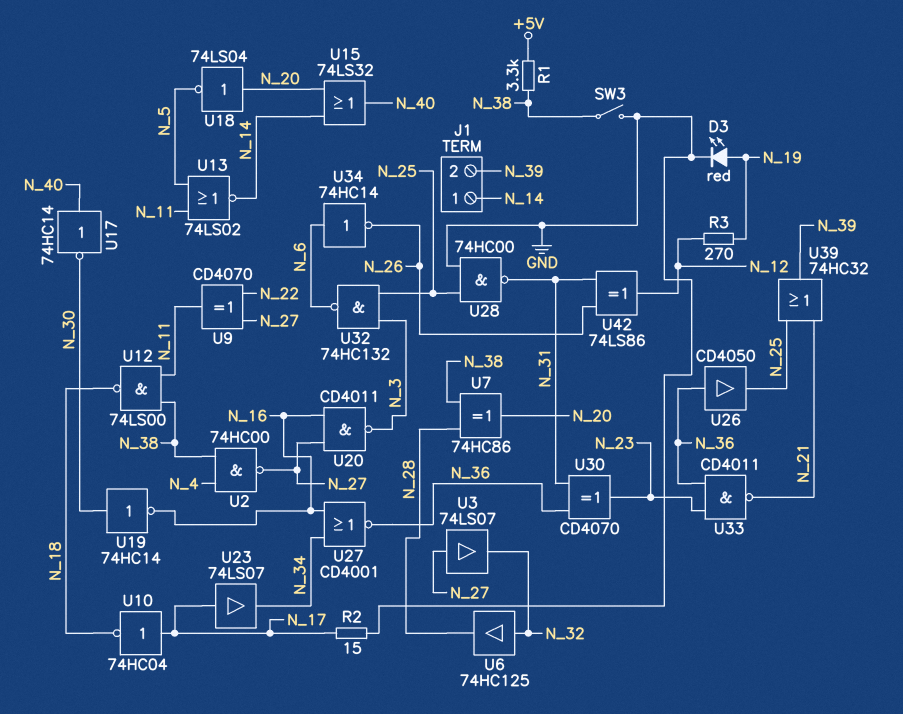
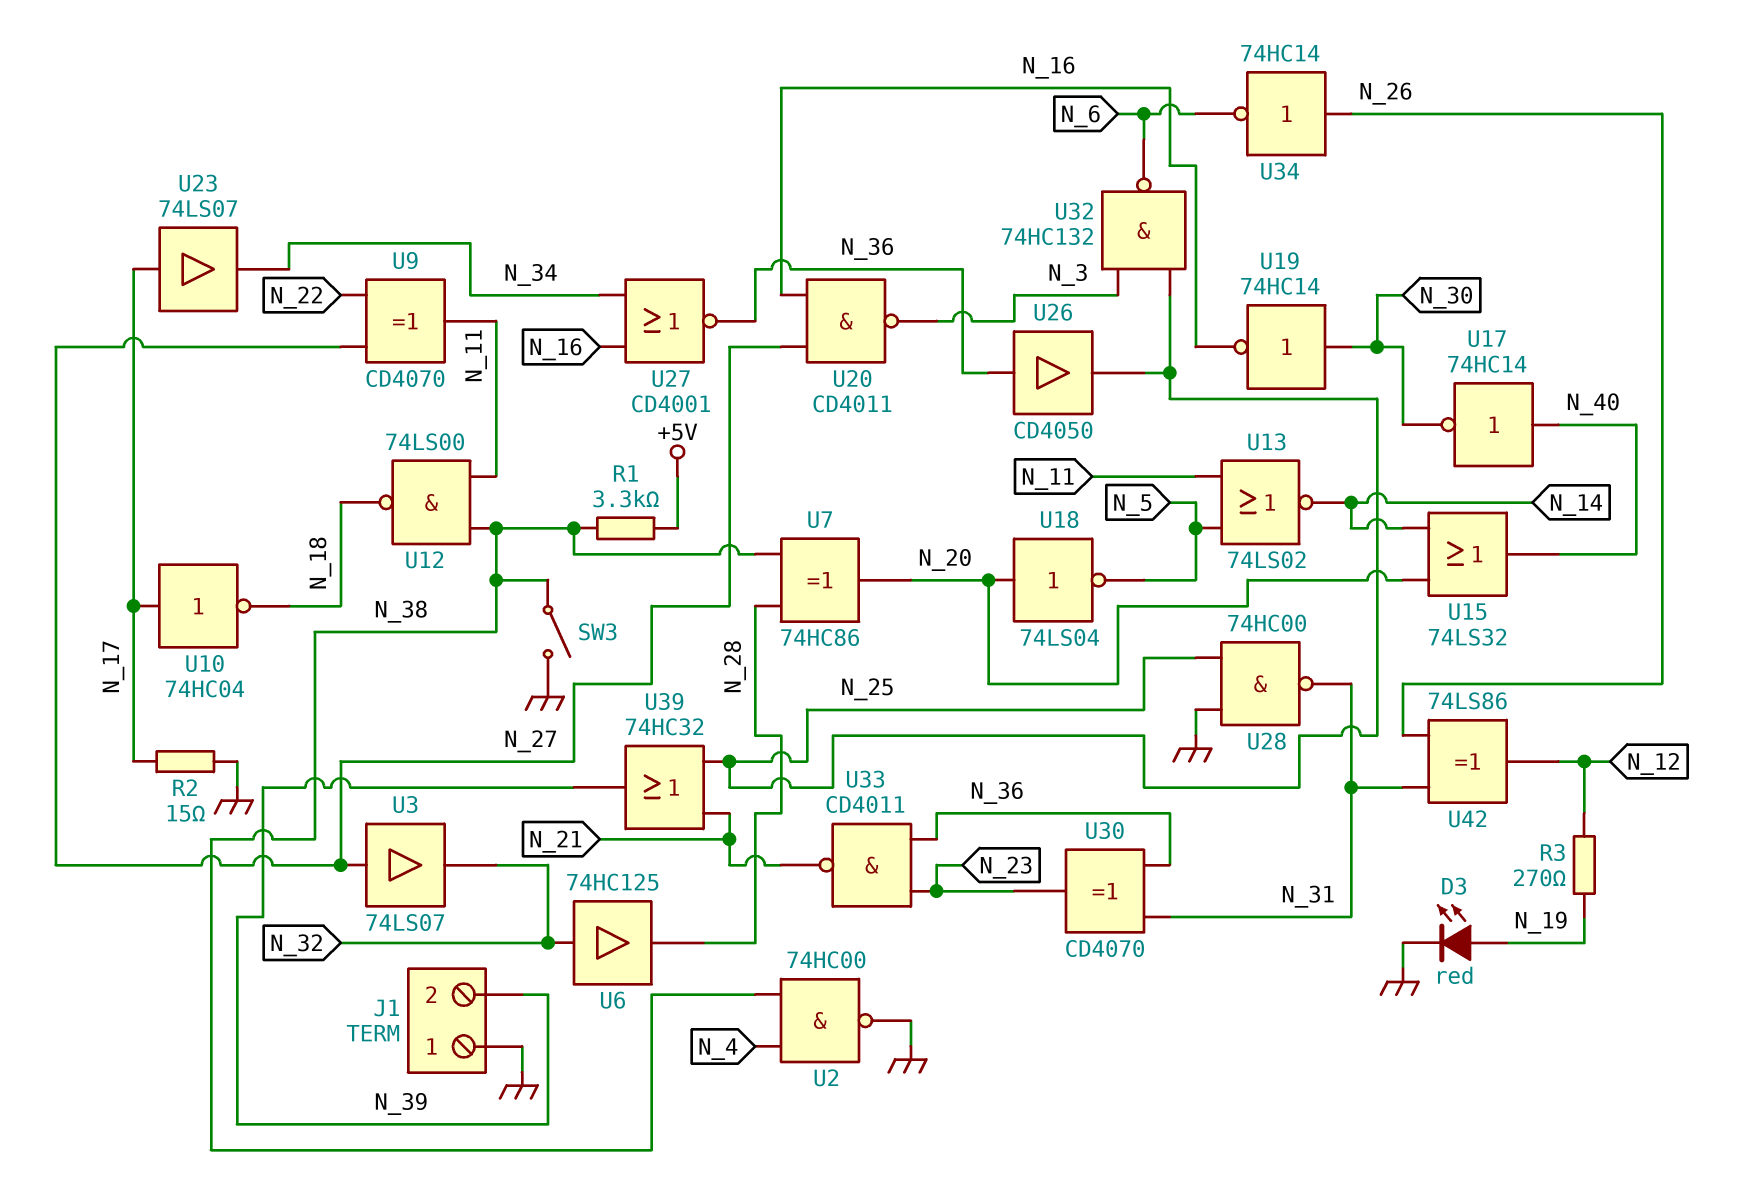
J1 pin 1: N_14 -> GND
U2: NAND 74HC00 (in N_4, in N_38, out N_27) -> NAND 74HC00 (in N_4, in N_38, out GND)
U34: NOT 74HC14 (in N_6, out N_26) -> NOT 74HC14 (in N_26, out N_6)

